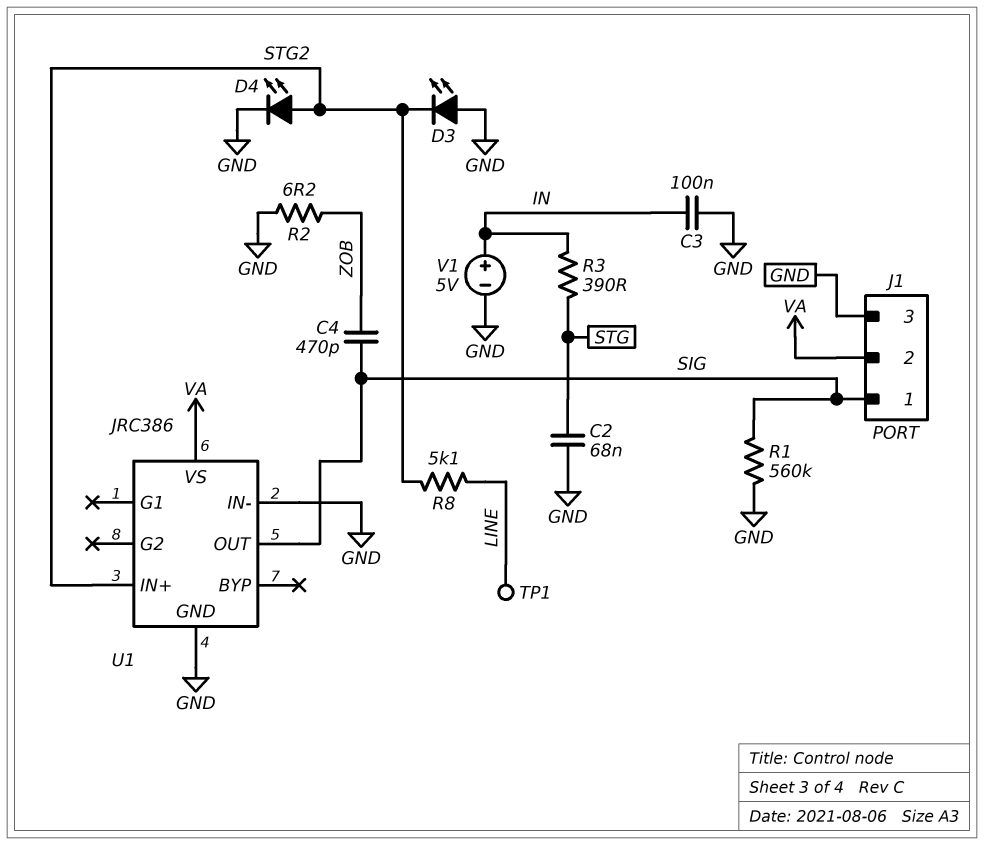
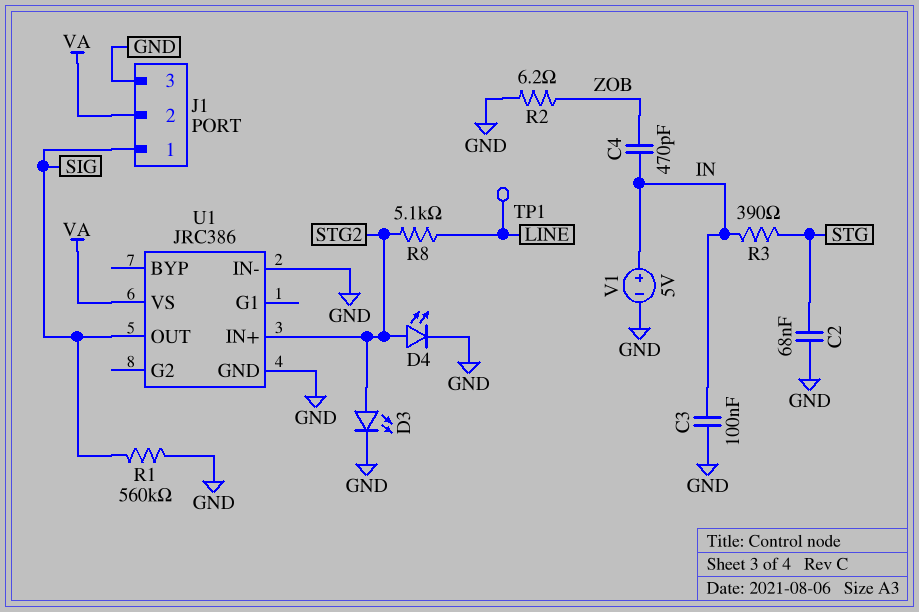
C4: 470pF (SIG, ZOB) -> 470pF (IN, ZOB)
D3: LED (A GND, K STG2) -> LED (A STG2, K GND)

